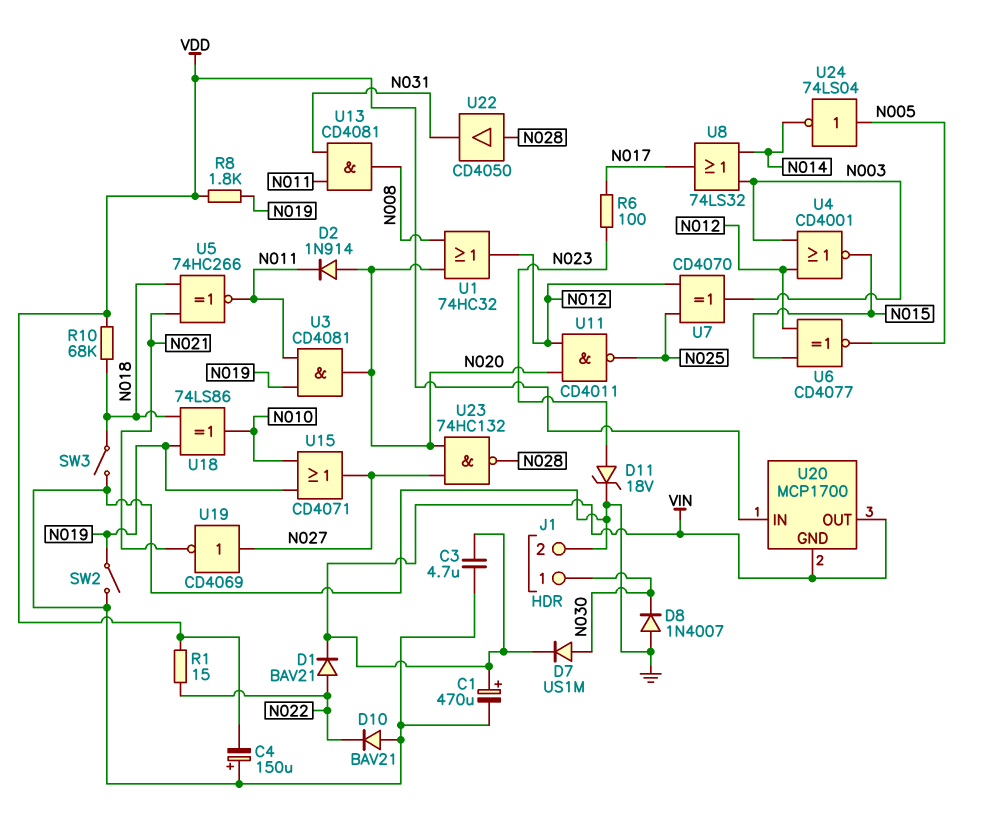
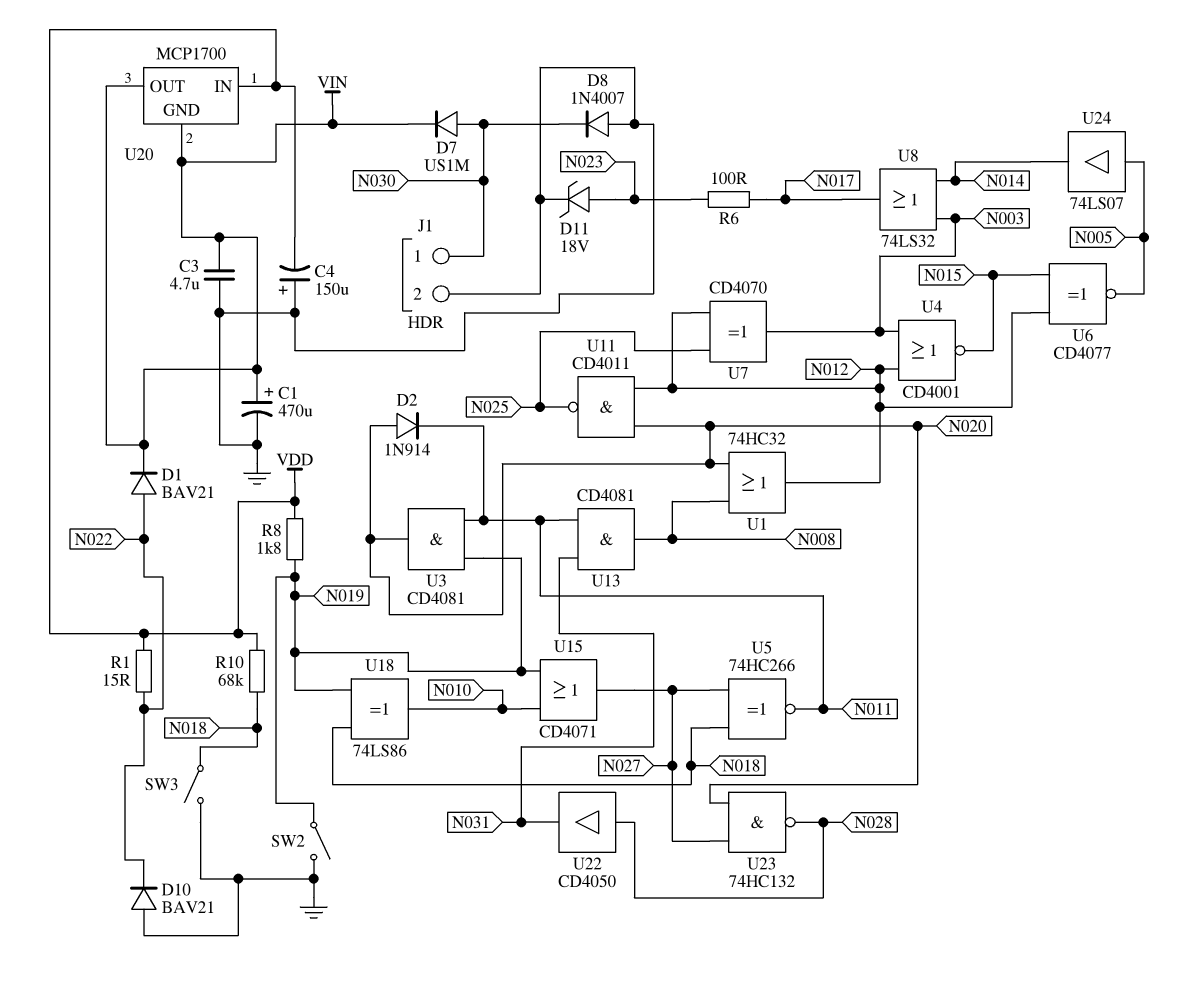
U5: XNOR 74HC266 (in N018, in N021, out N011) -> XNOR 74HC266 (in N018, in N027, out N011)
U19: NOT CD4069 (in N027, out N021) -> none
U24: NOT 74LS04 (in N005, out N014) -> buffer 74LS07 (in N005, out N014)

